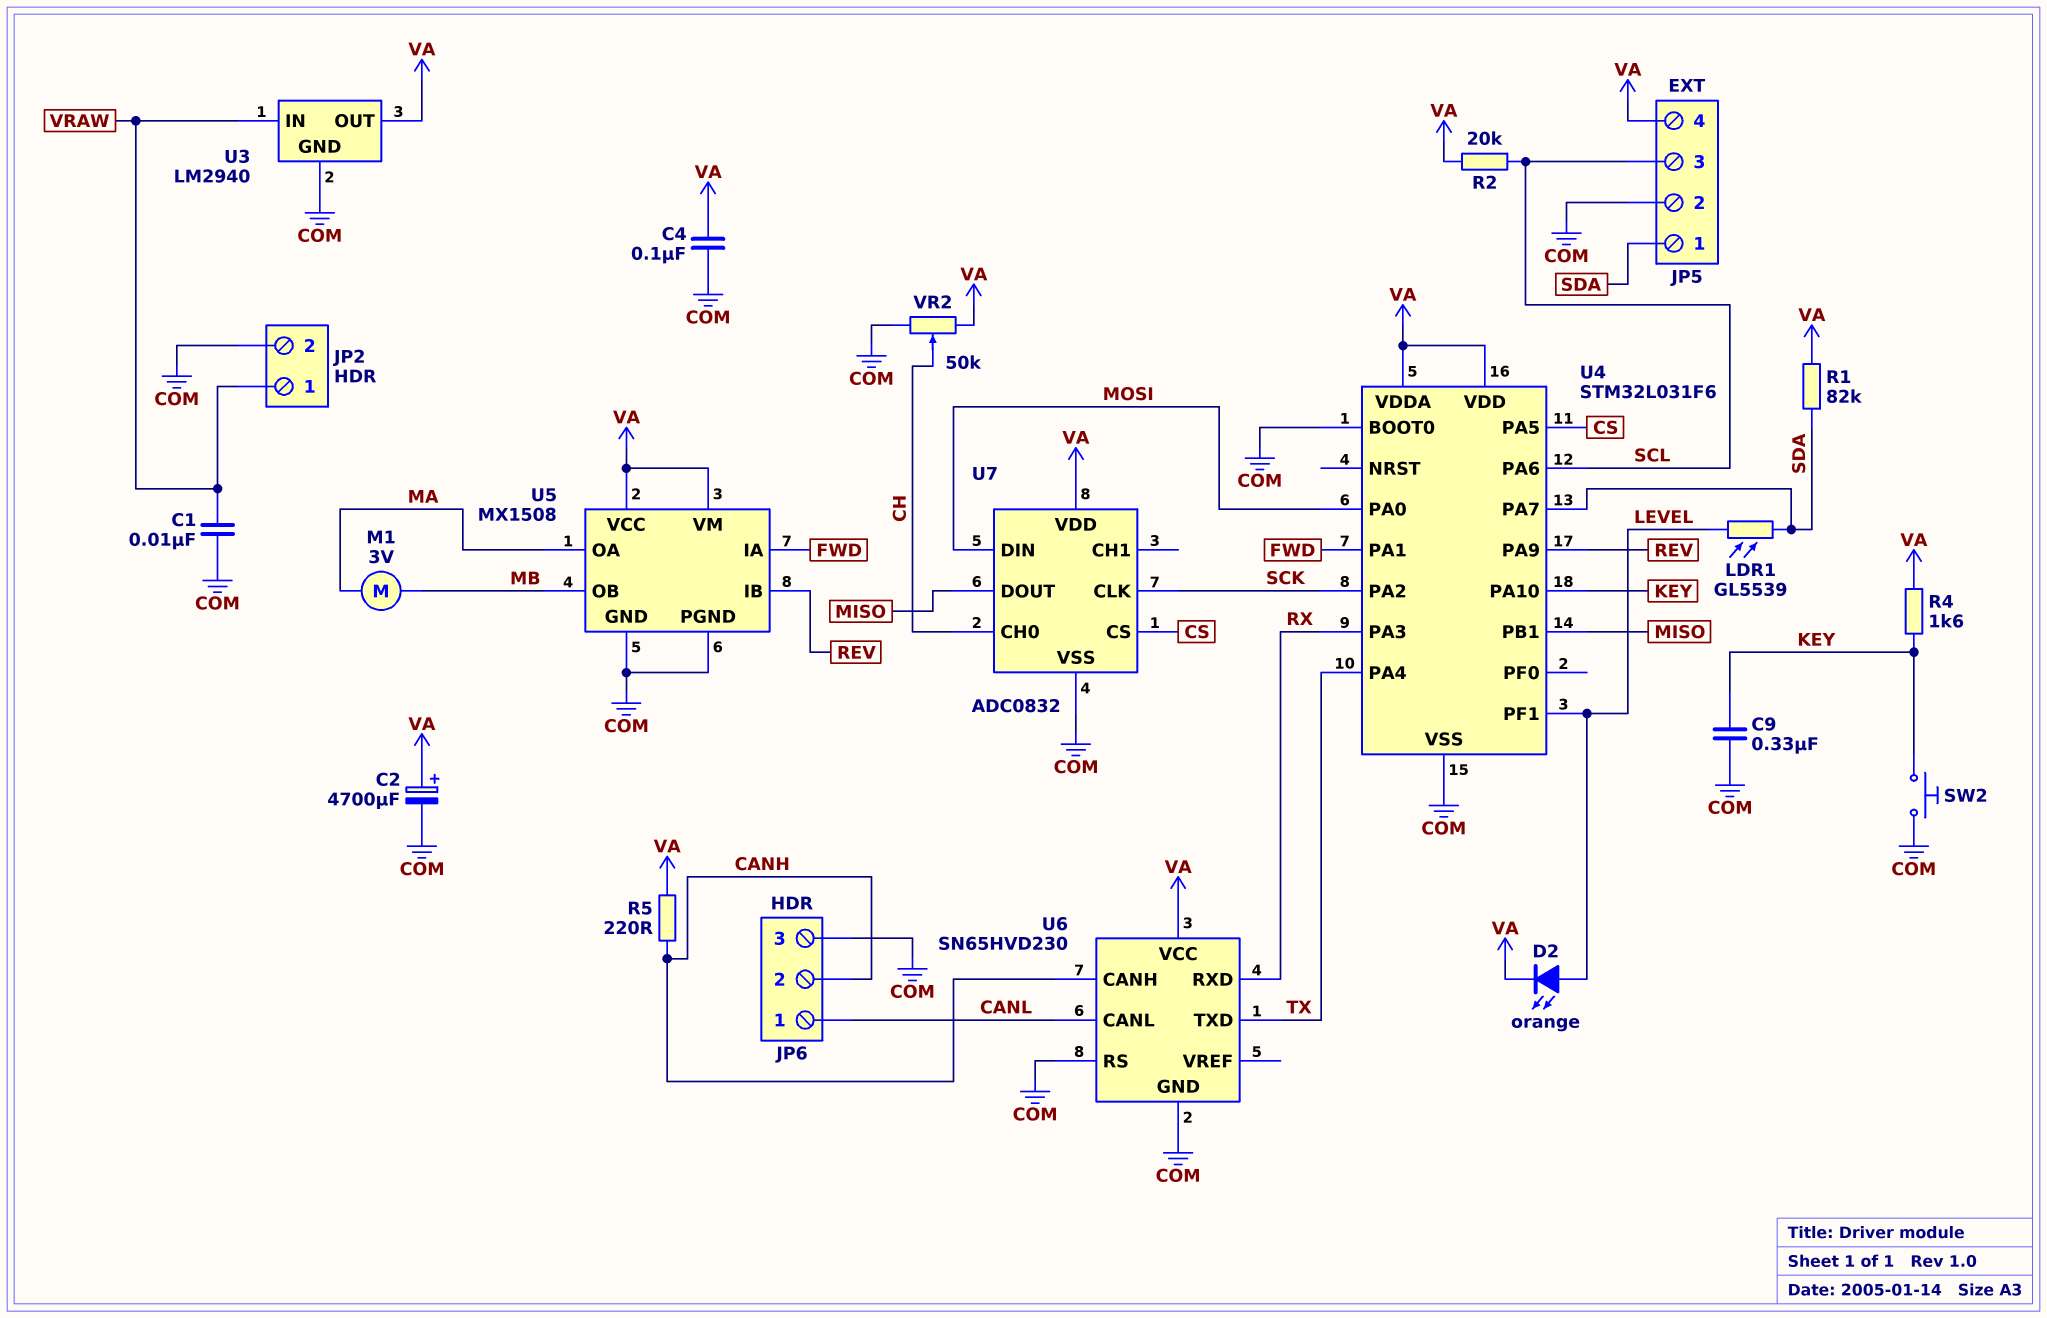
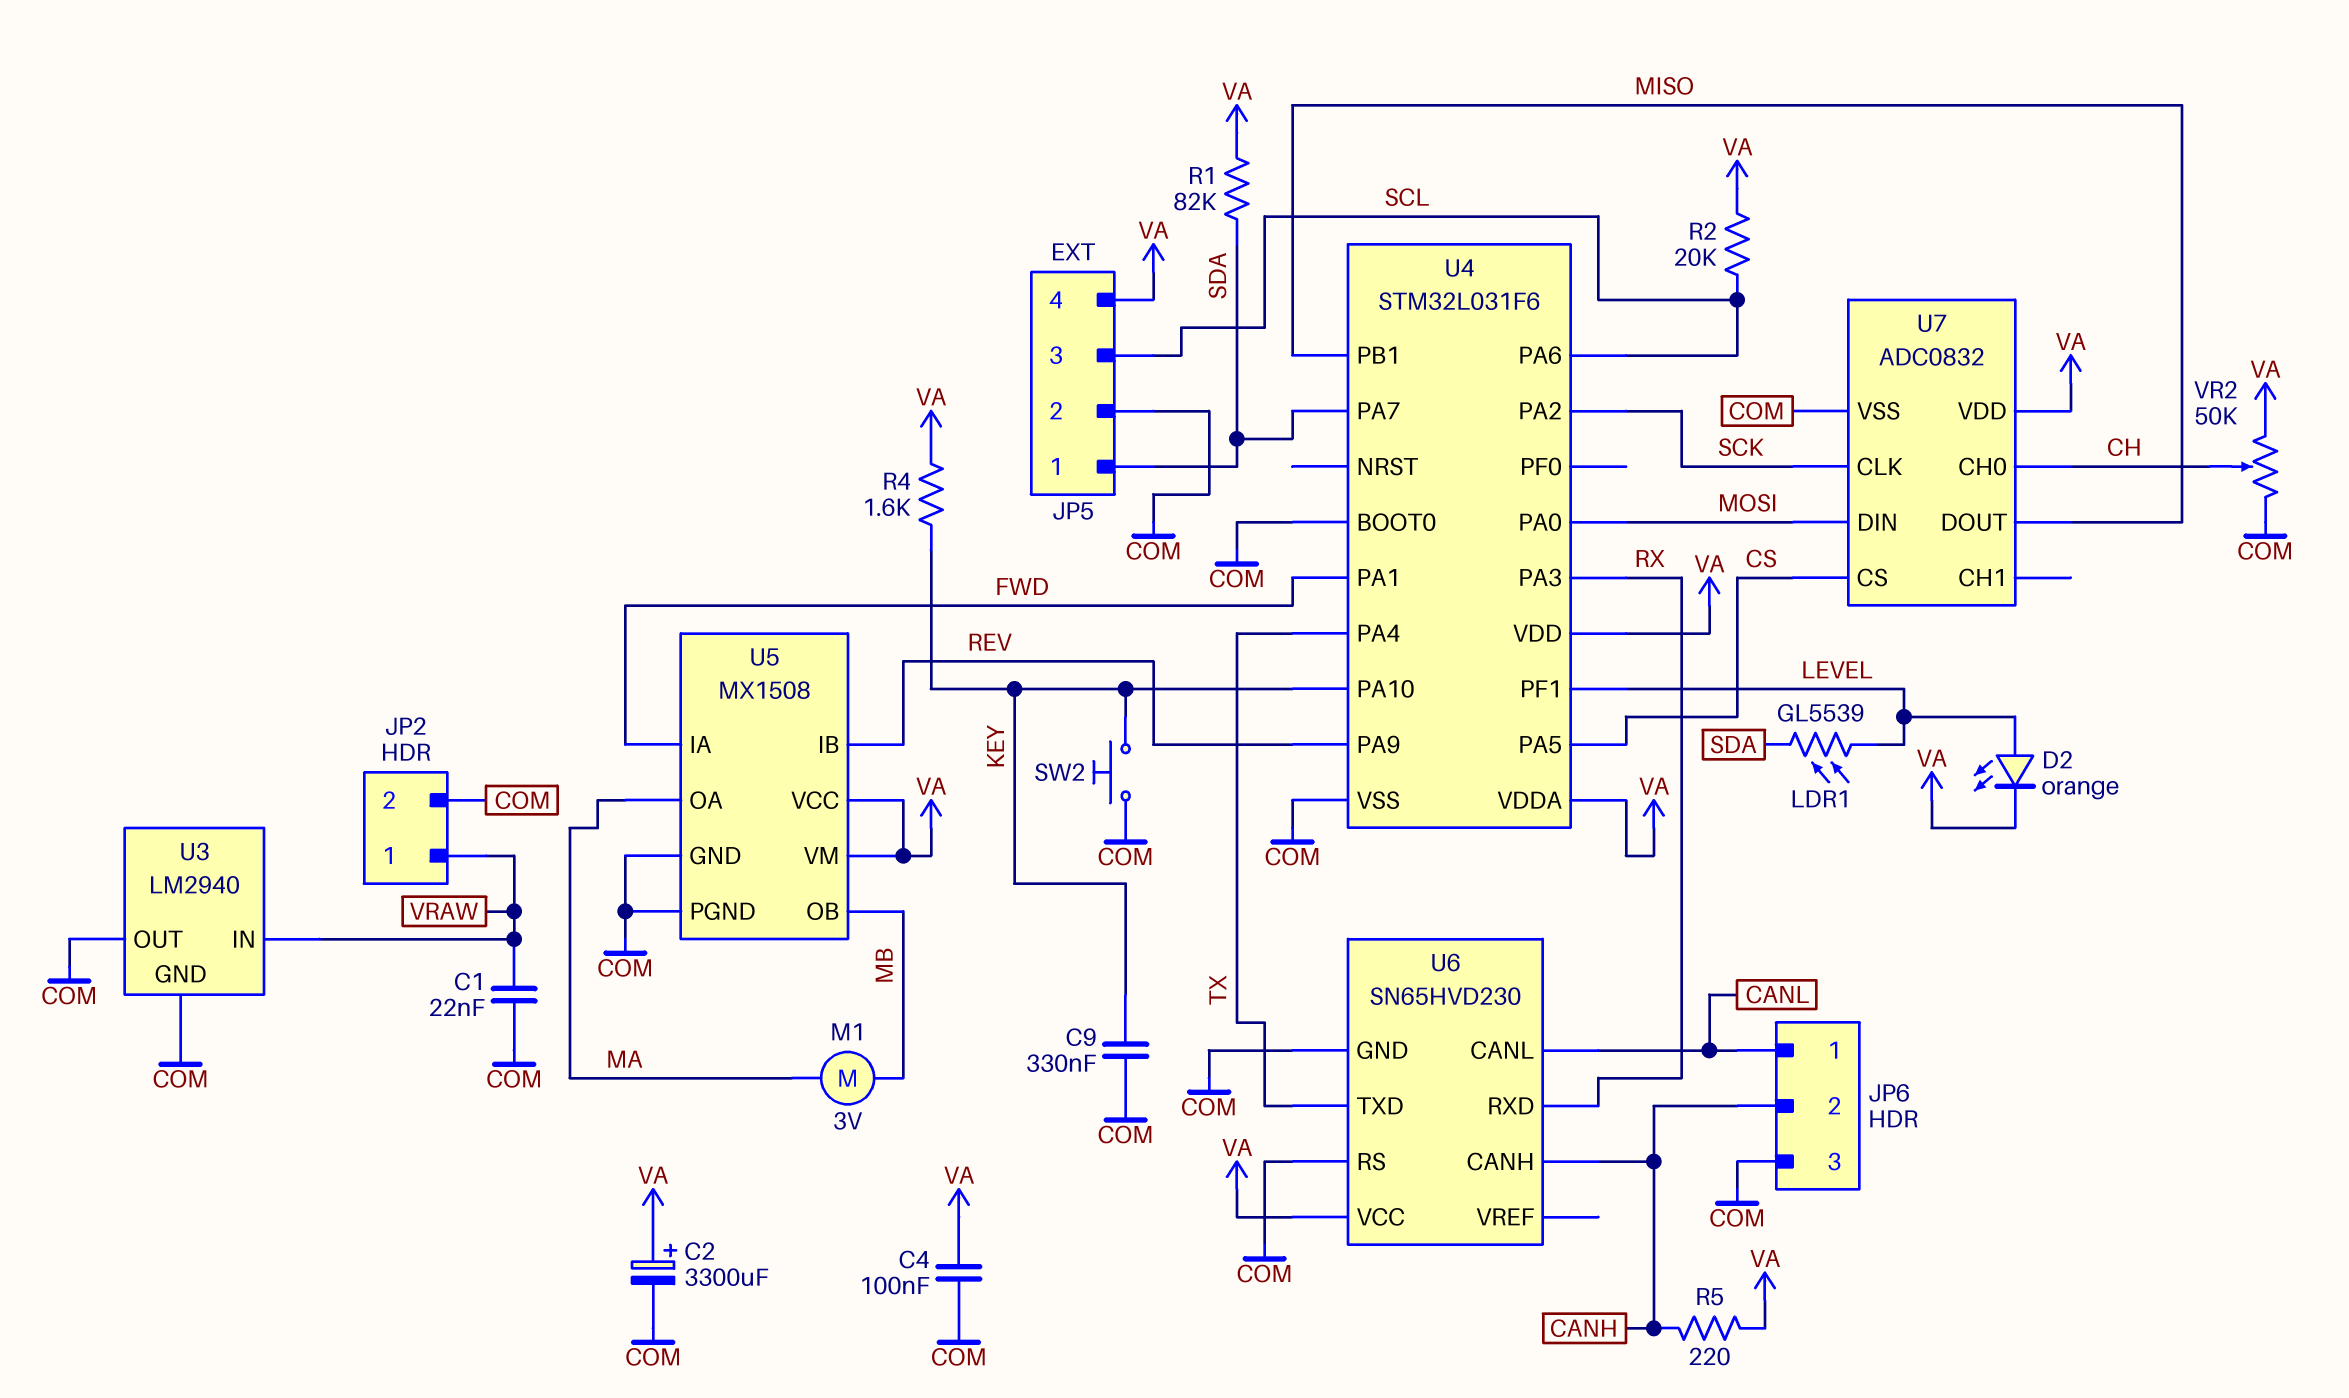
C1: 10nF (COM, VRAW) -> 22nF (COM, VRAW)
C2: 4700uF (plus VA, minus COM) -> 3300uF (plus VA, minus COM)
U3 pin OUT: VA -> COM

